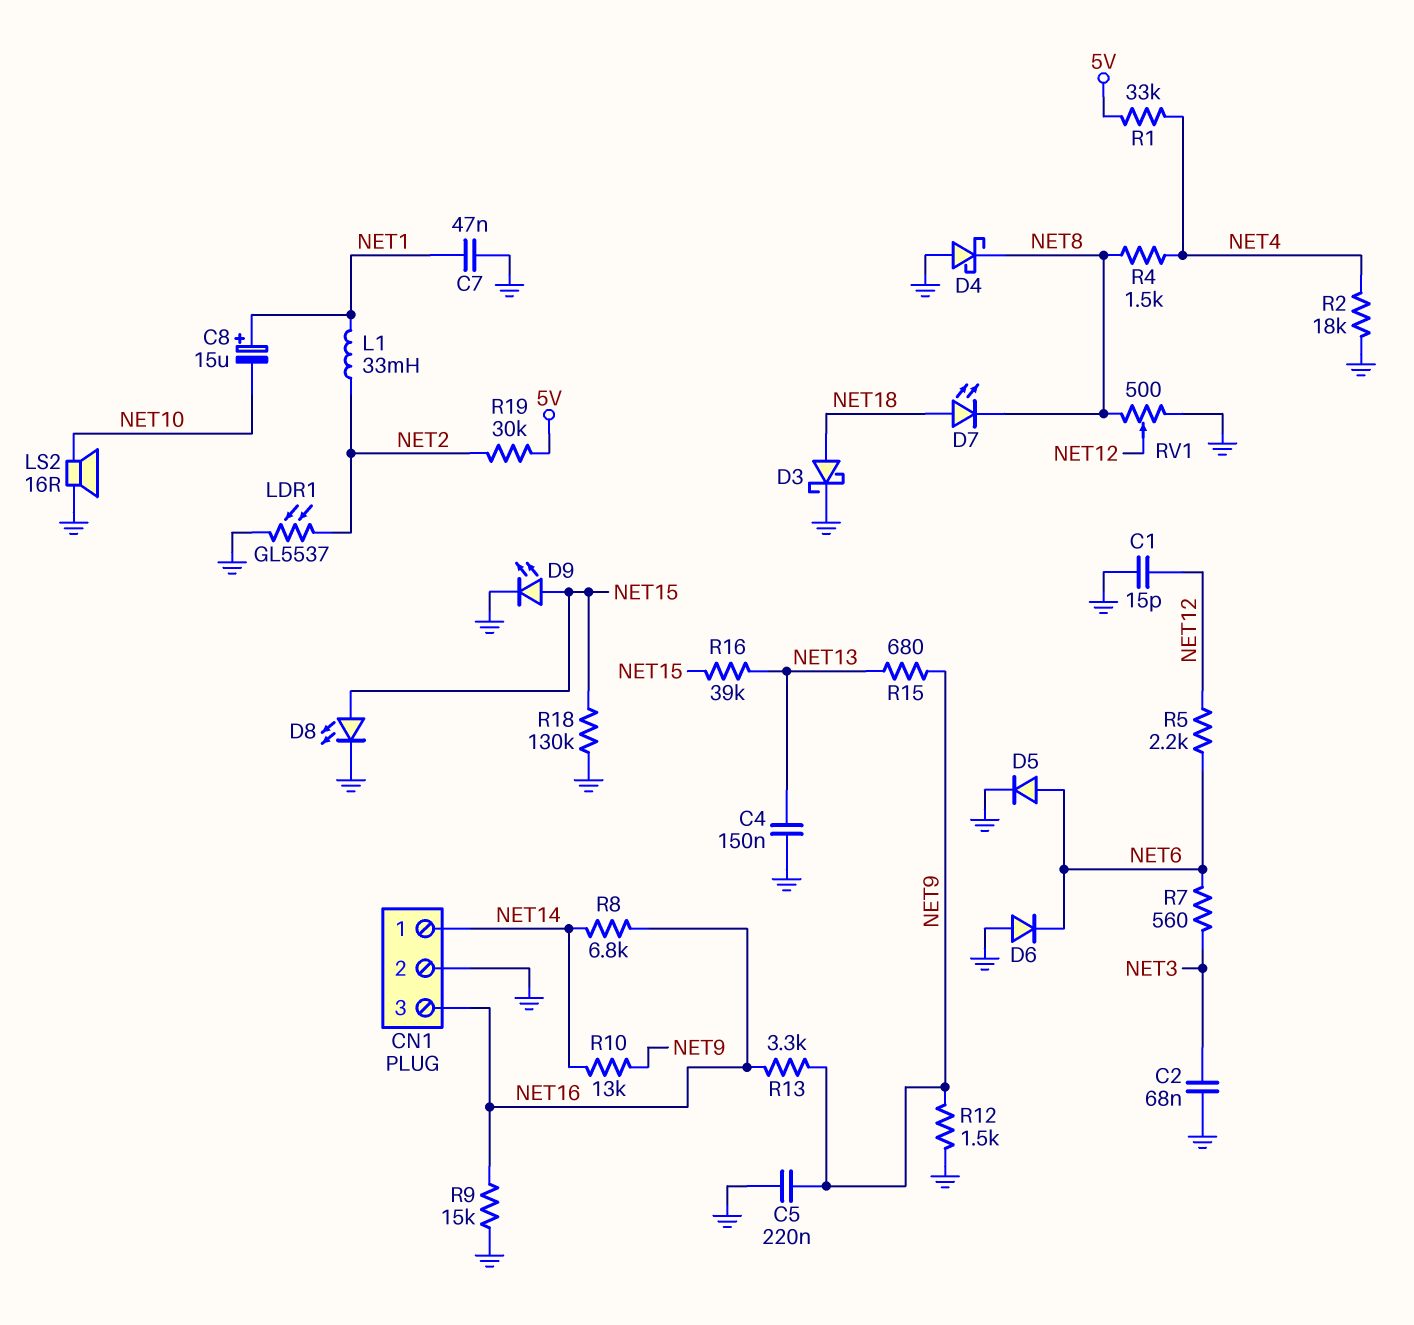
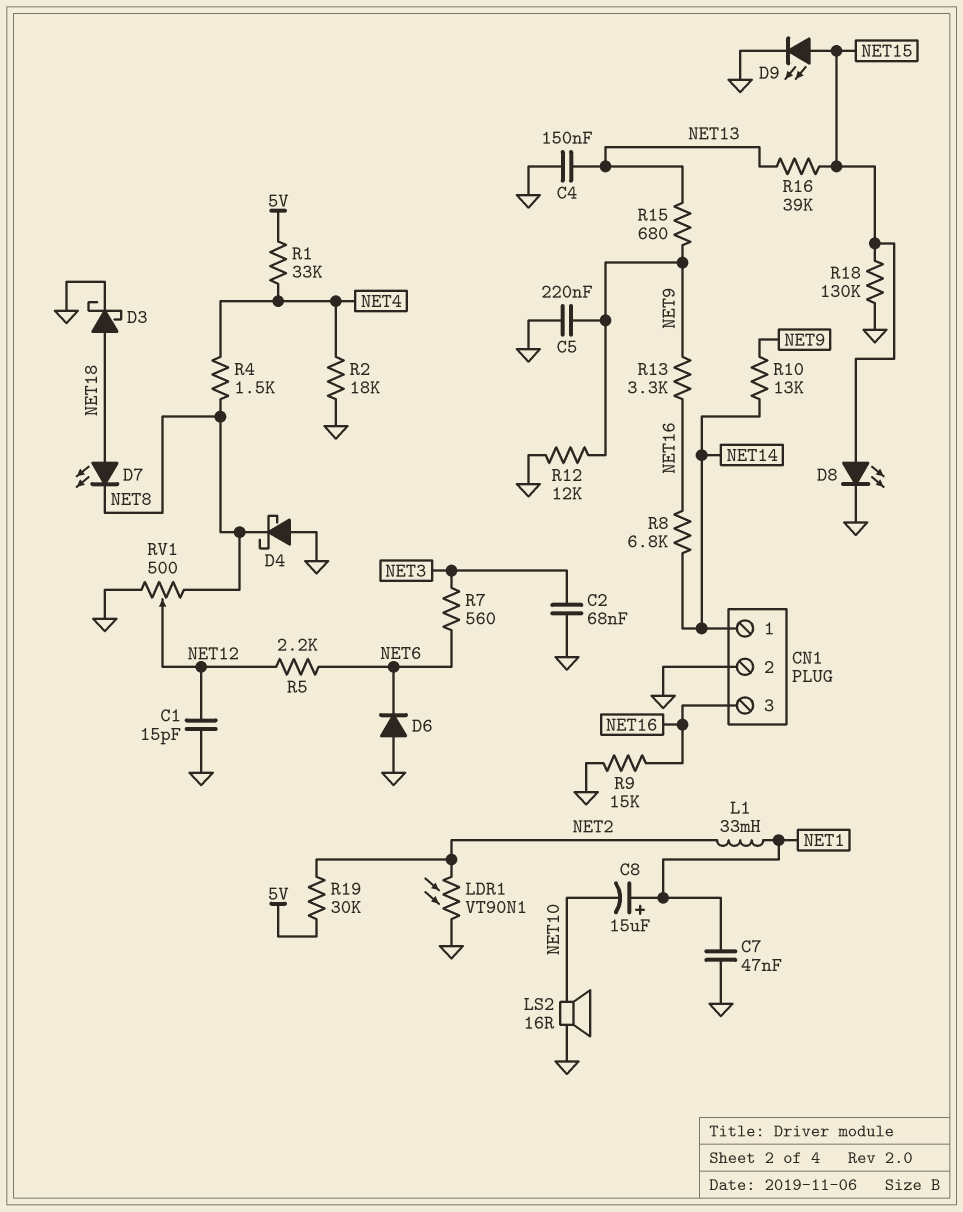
D5: diode (A NET6, K GND) -> none
LDR1: GL5537 (GND, NET2) -> VT90N1 (GND, NET2)
R12: 1.5k (GND, NET9) -> 12k (GND, NET9)

